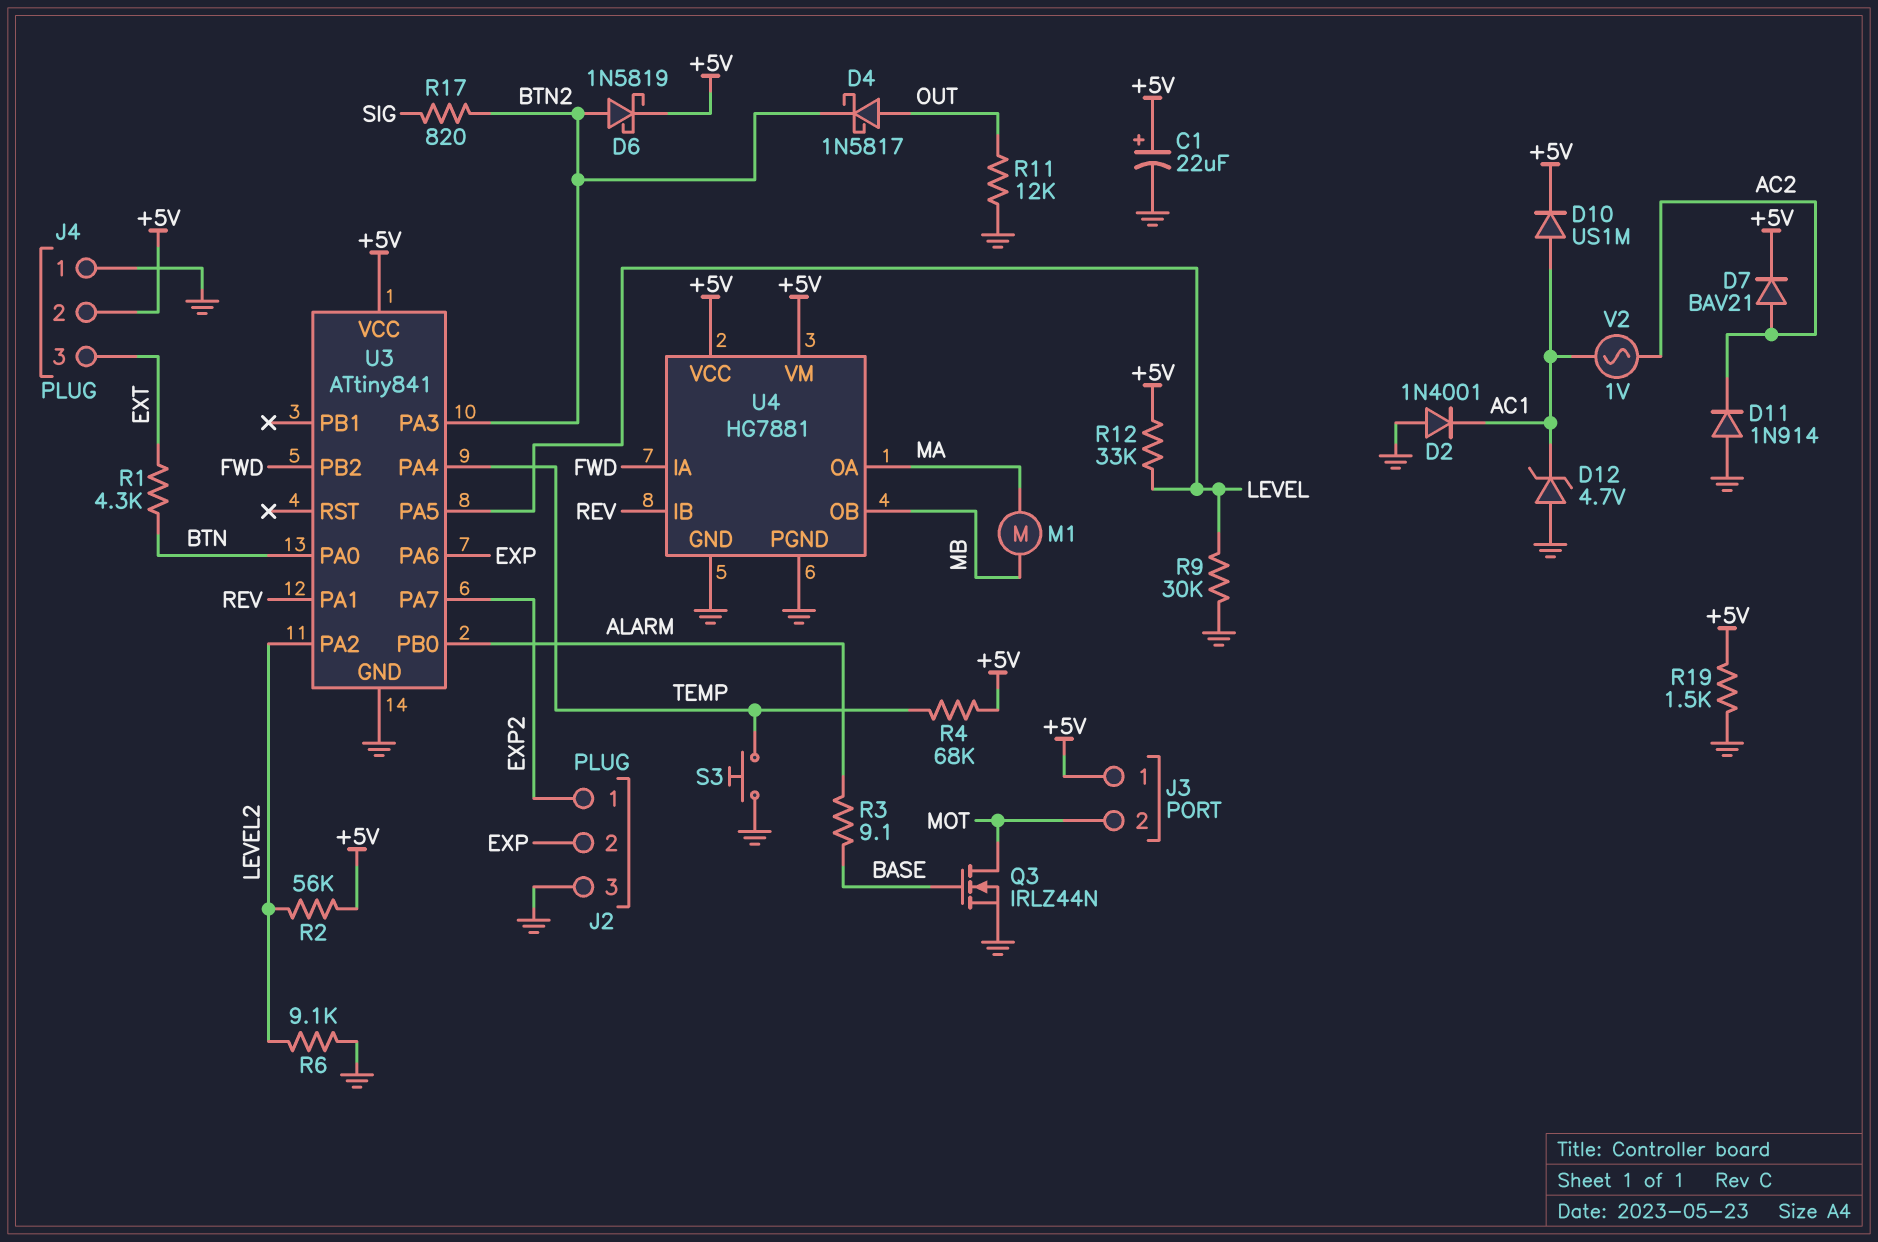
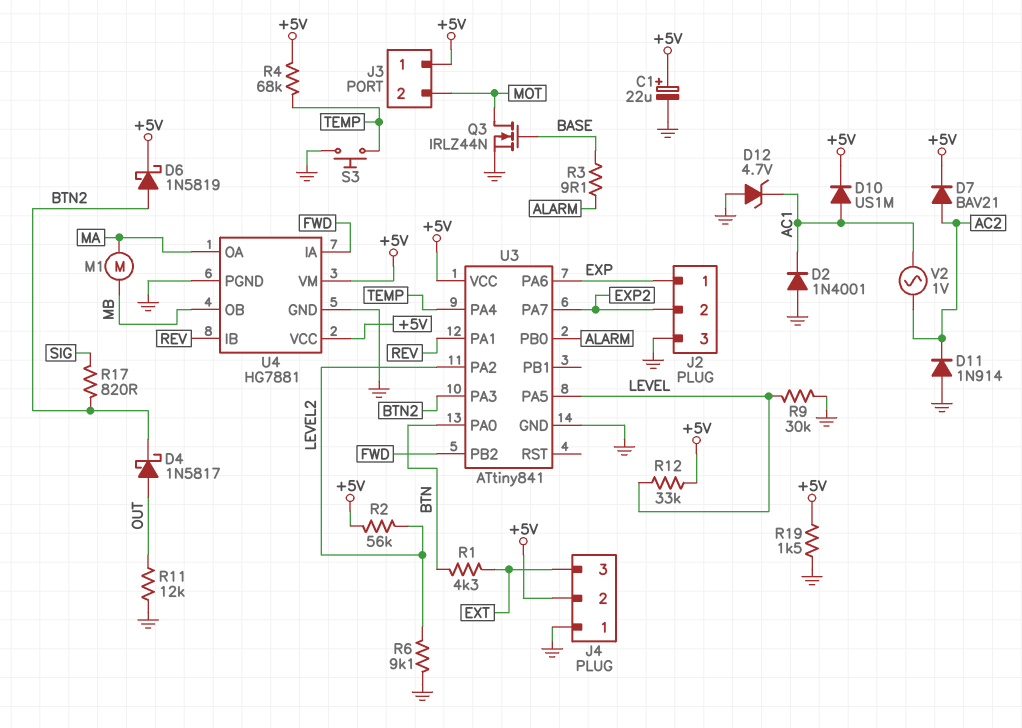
J2 pin 1: EXP2 -> EXP
J2 pin 2: EXP -> EXP2

